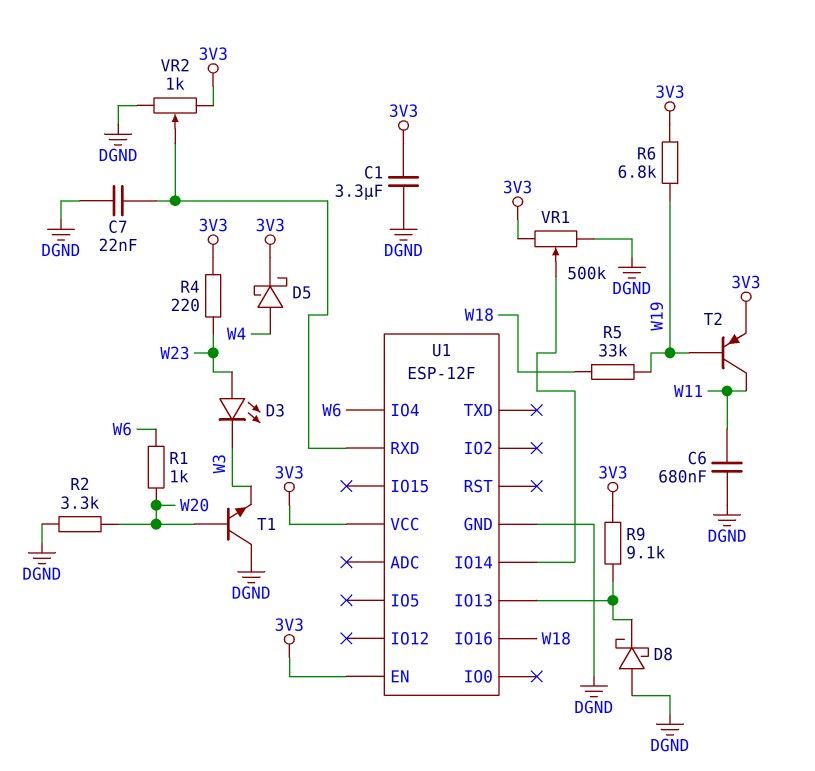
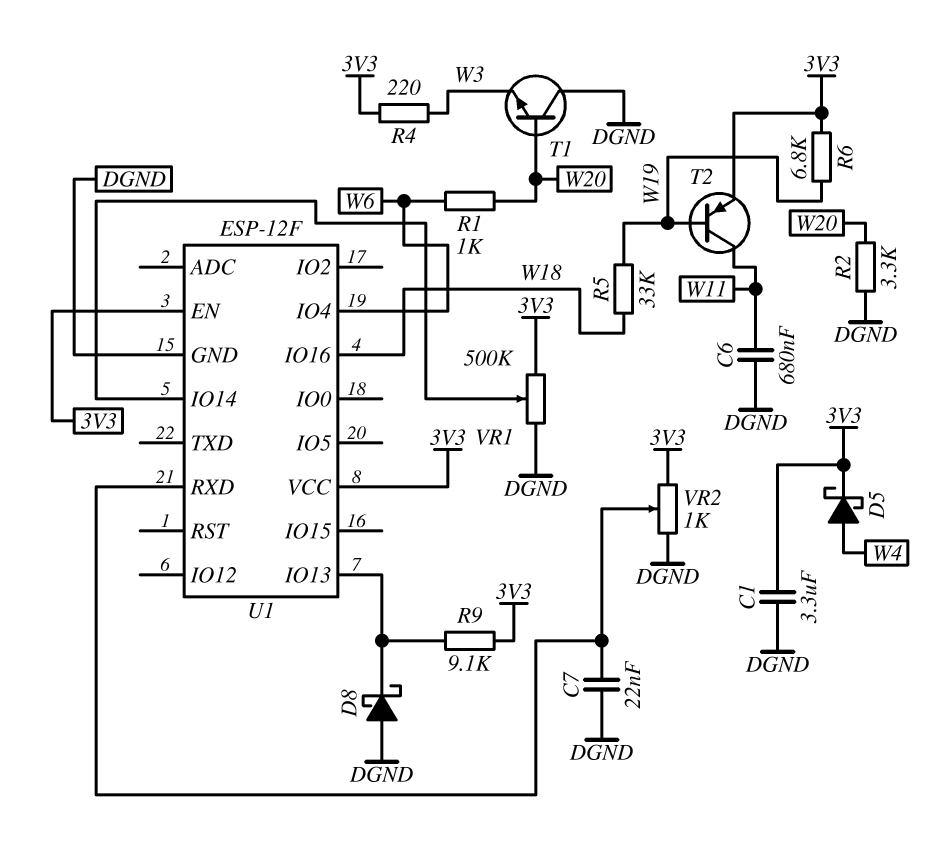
D3: LED (A W23, K W3) -> none
R4: 220 (3V3, W23) -> 220 (3V3, W3)

